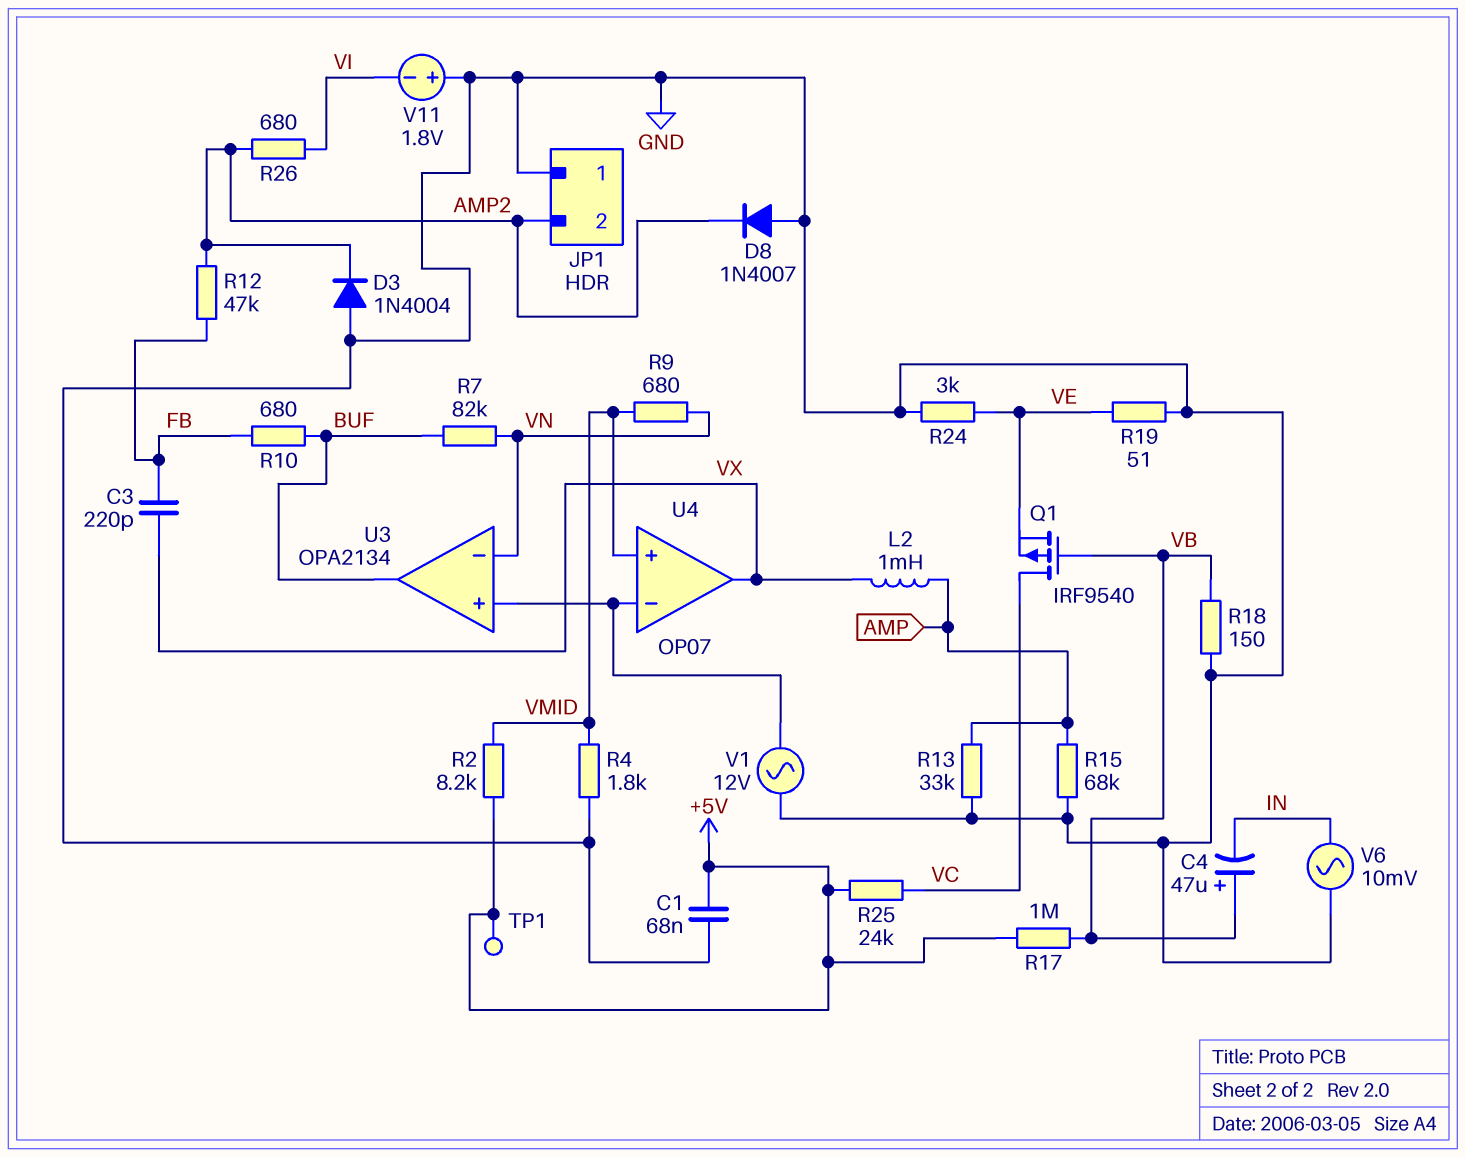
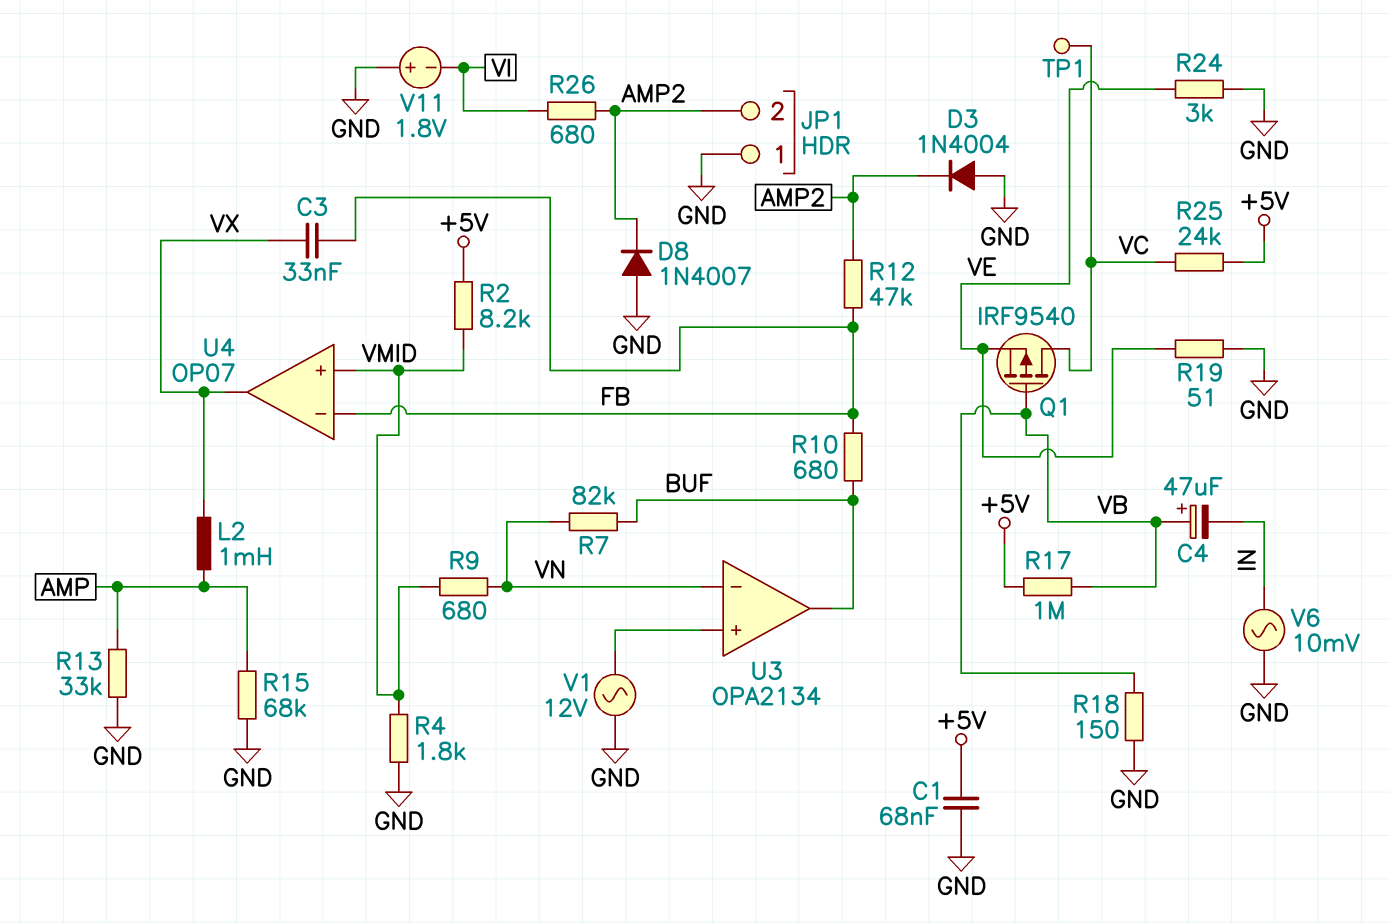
C3: 220pF (FB, VX) -> 33nF (FB, VX)
TP1: test point (+5V) -> test point (VC)
U4 pin in-: U3/in+ -> FB

